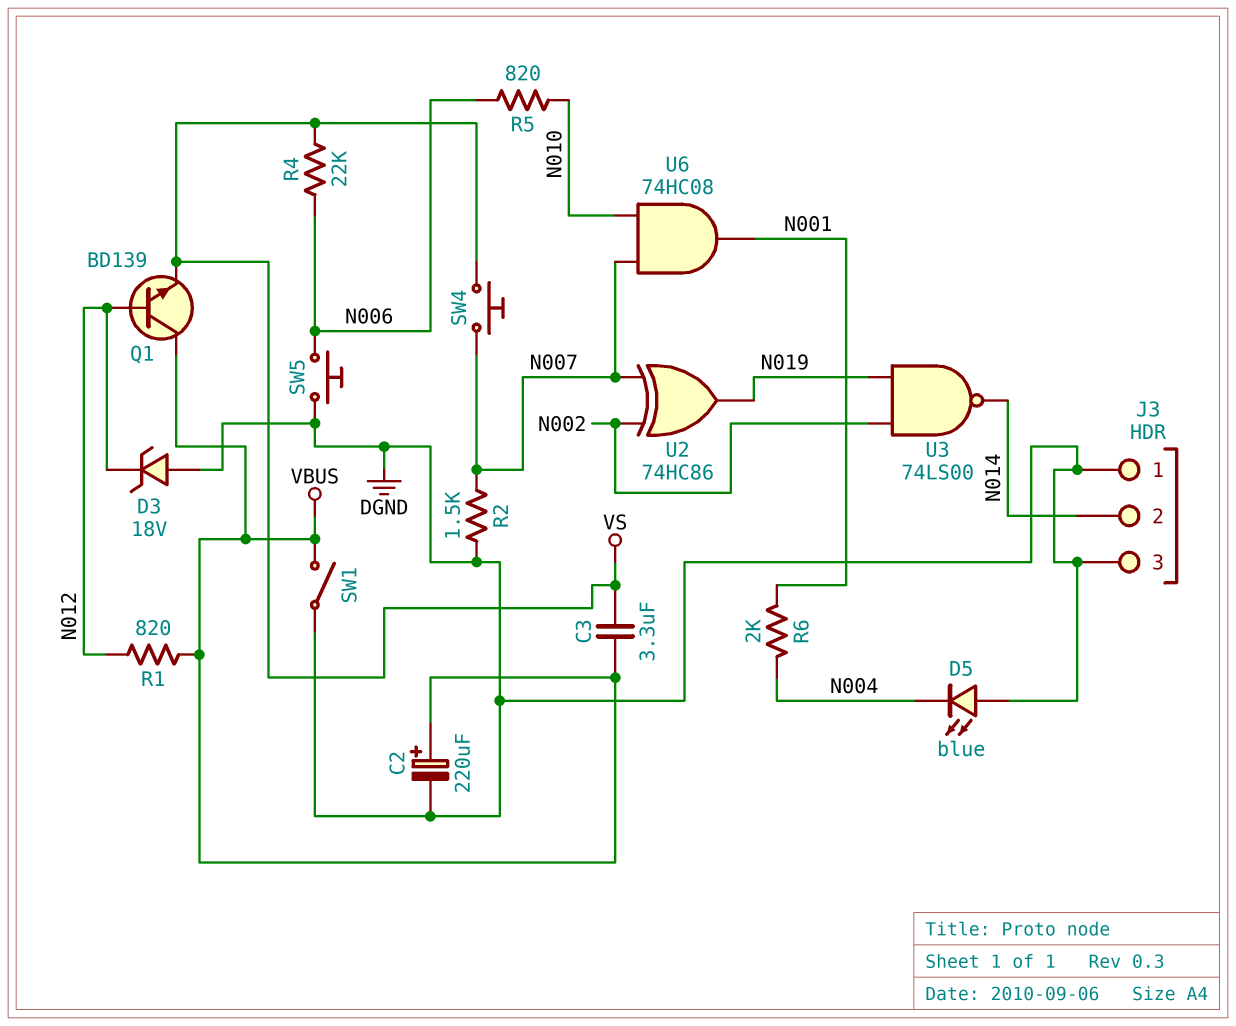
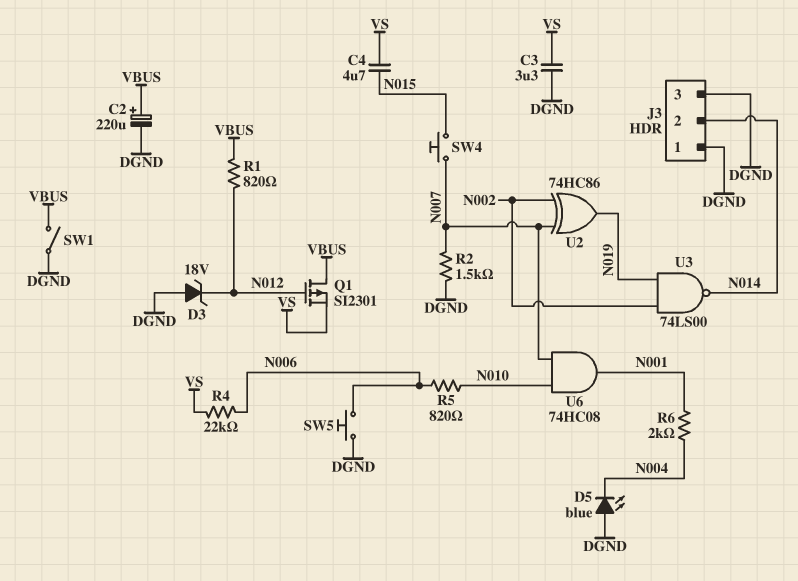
C3: 3.3uF (VBUS, VS) -> 3.3uF (DGND, VS)
C4: none -> 4.7uF (N015, VS)
Q1: NPN BD139 (B N012, C VBUS, E VS) -> PMOS SI2301 (G N012, D VBUS, S VS)
SW4: button (N007, VS) -> button (N007, N015)

